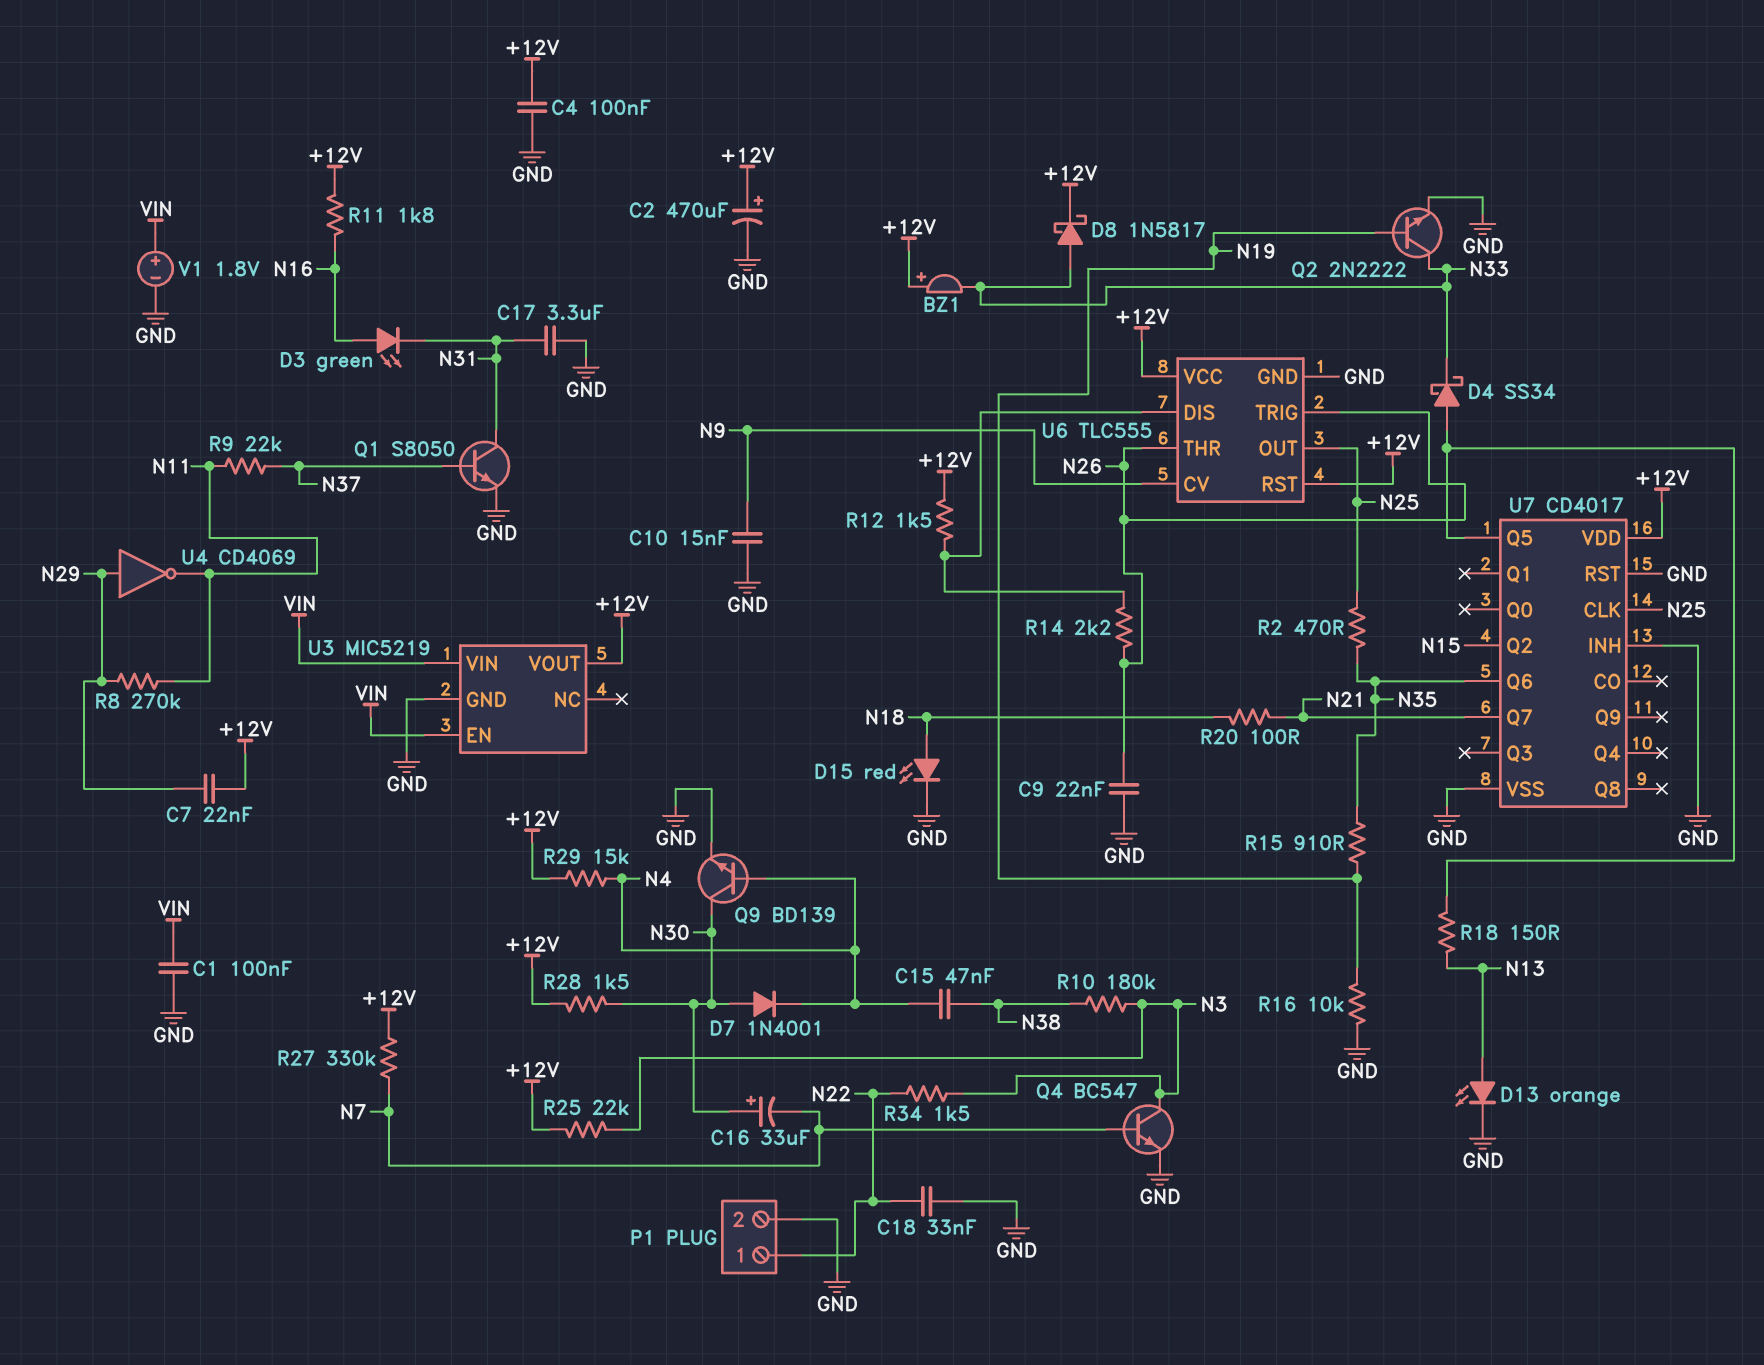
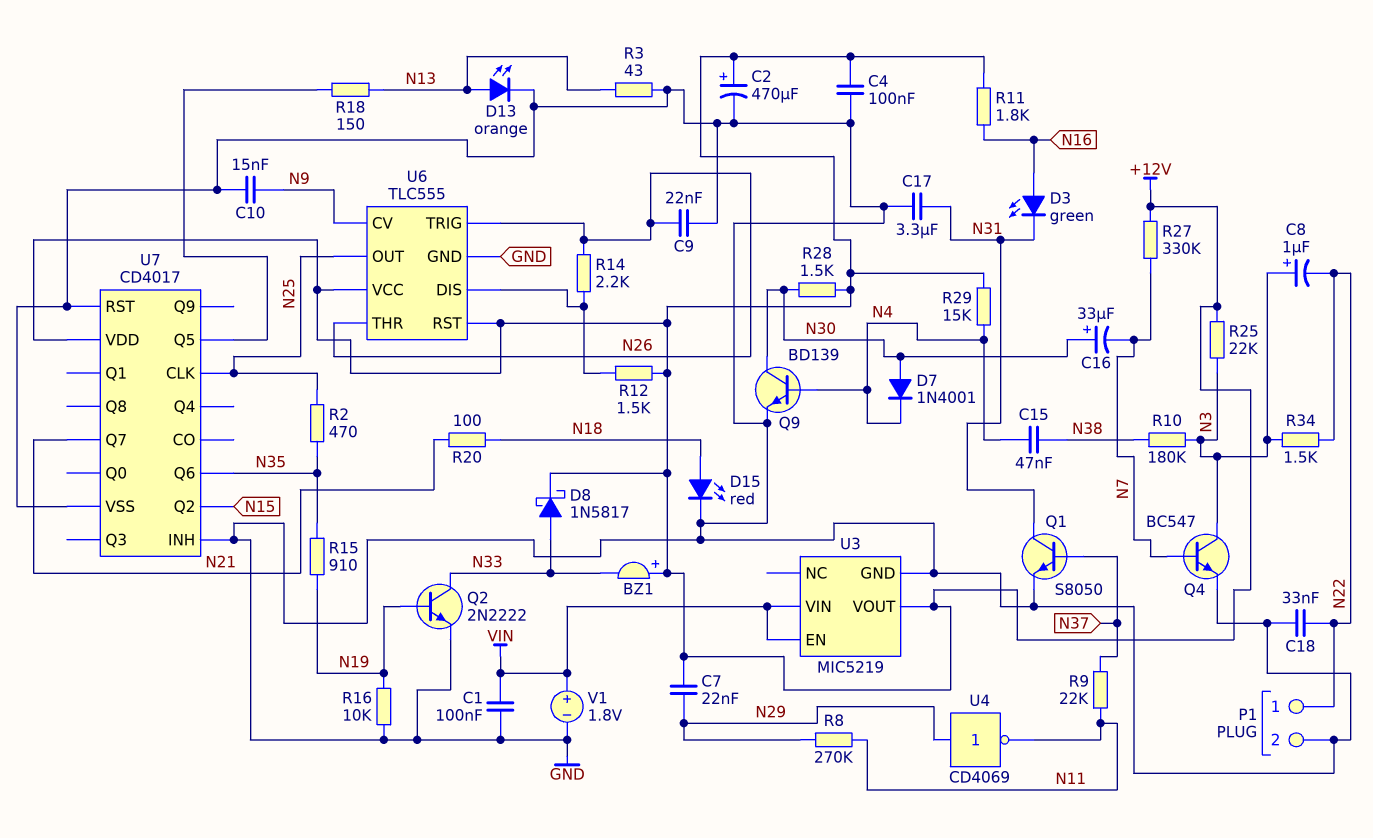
C8: none -> 1uF (plus N3, minus N22)
D4: schottky SS34 (A U7/Q5, K N33) -> none
R3: none -> 43 (GND, N13)

